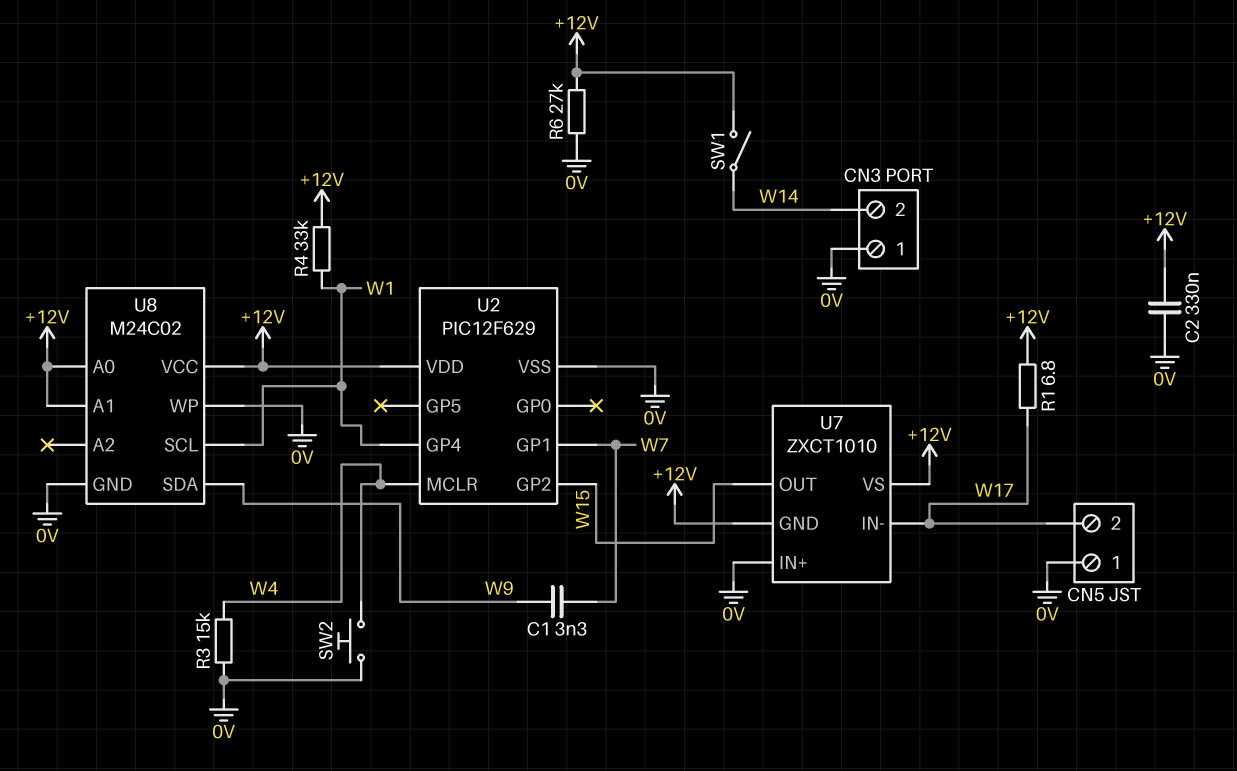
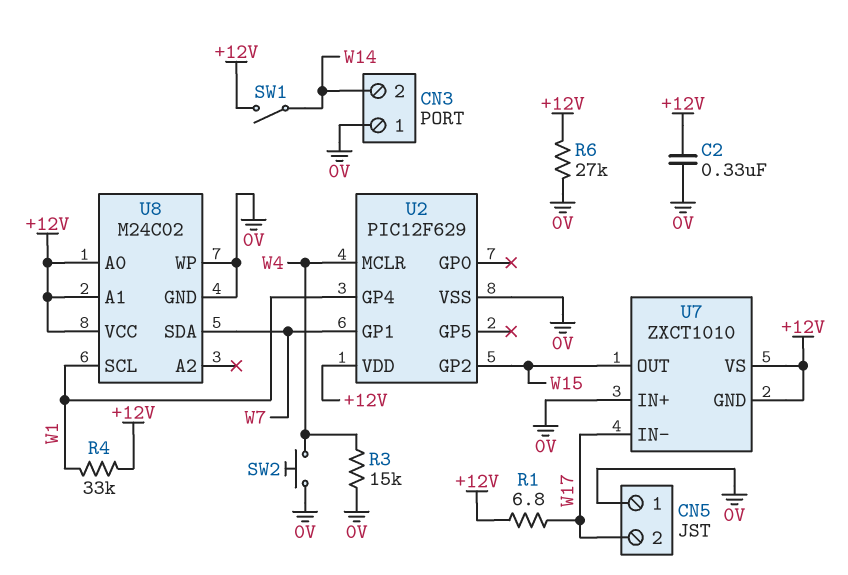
C1: 3.3nF (W7, W9) -> none
U8 pin SDA: W9 -> W7

